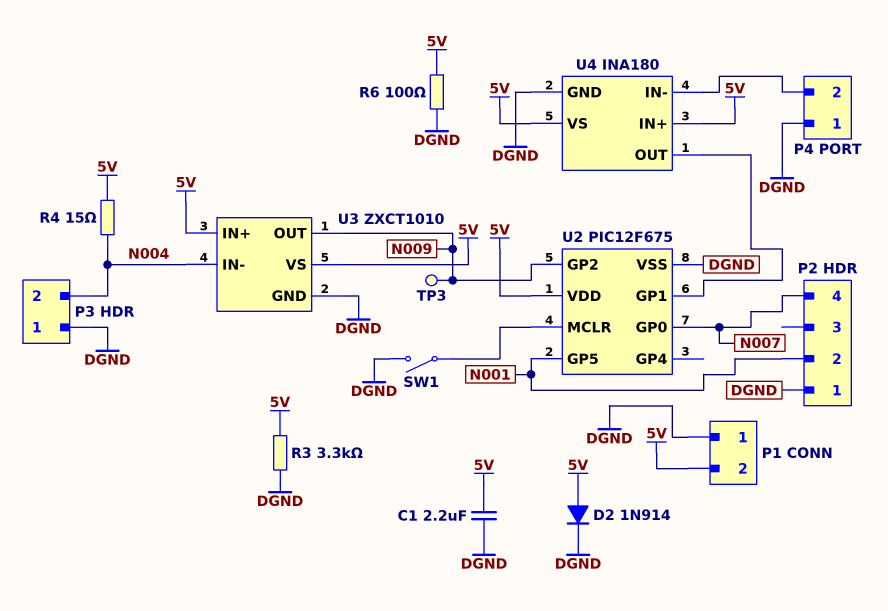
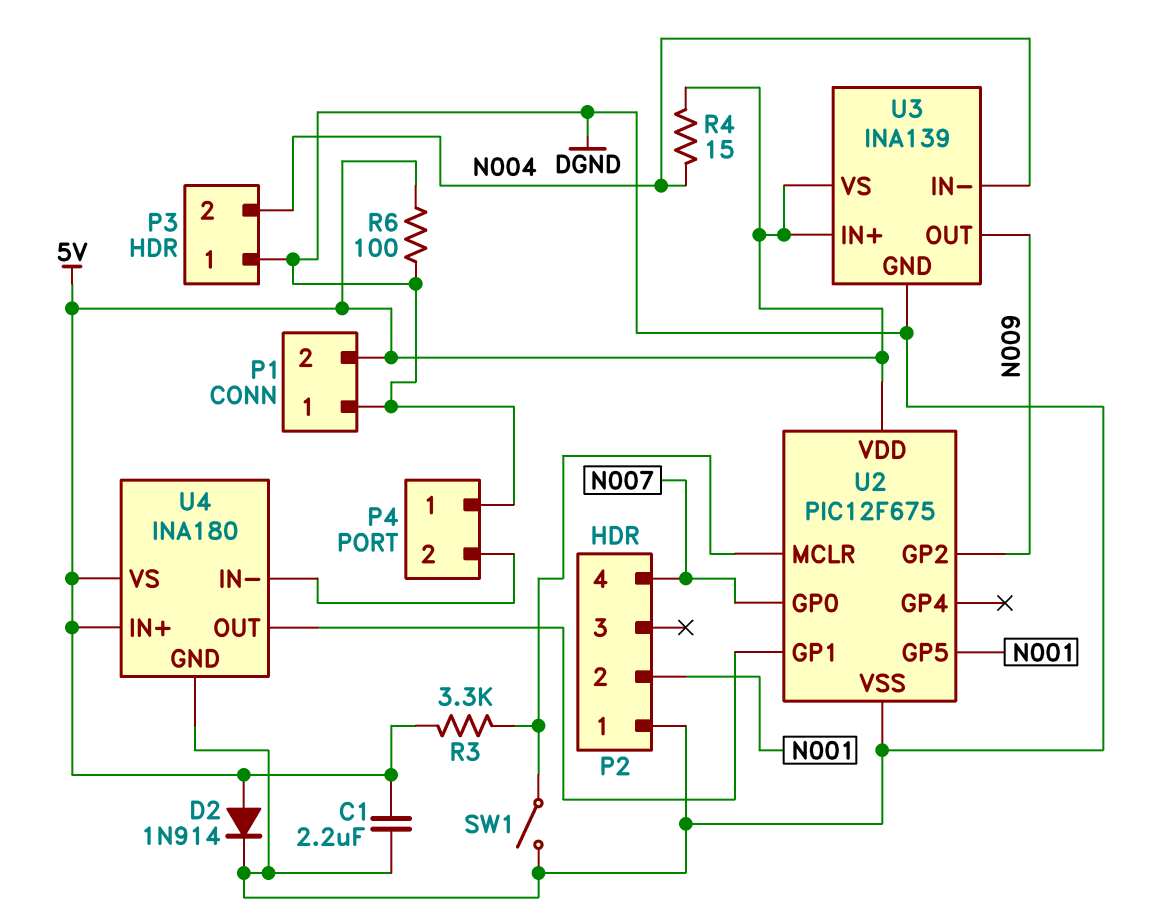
R3: 3.3k (5V, DGND) -> 3.3k (5V, U2/MCLR)
TP3: test point (N009) -> none
U3: ZXCT1010 -> INA139

